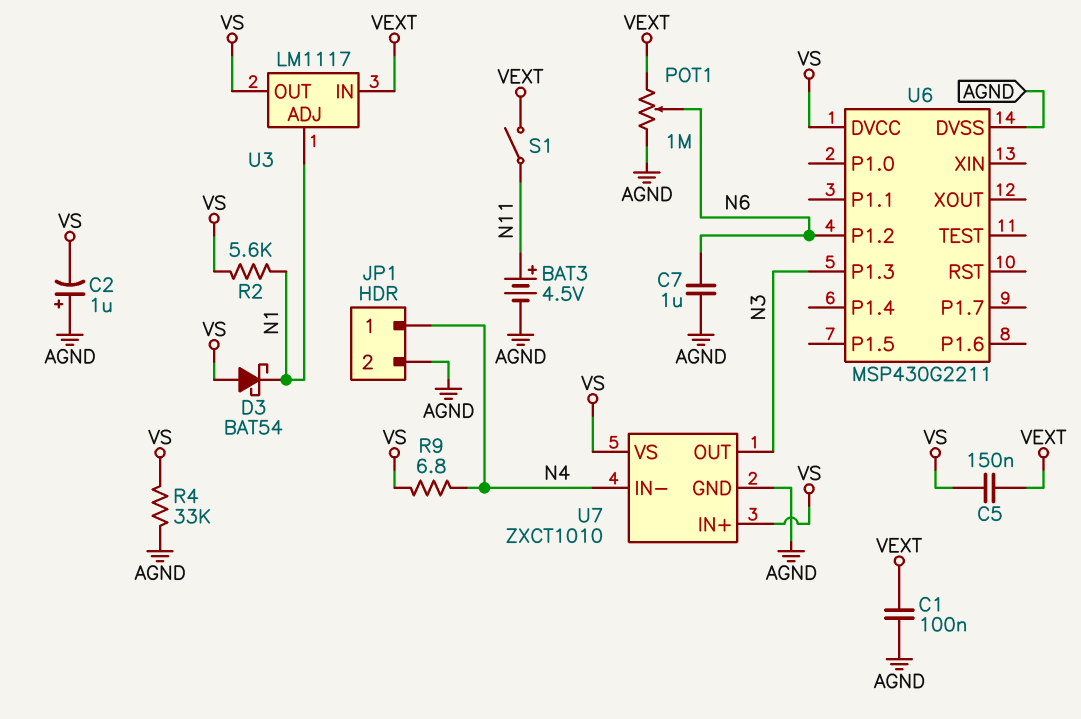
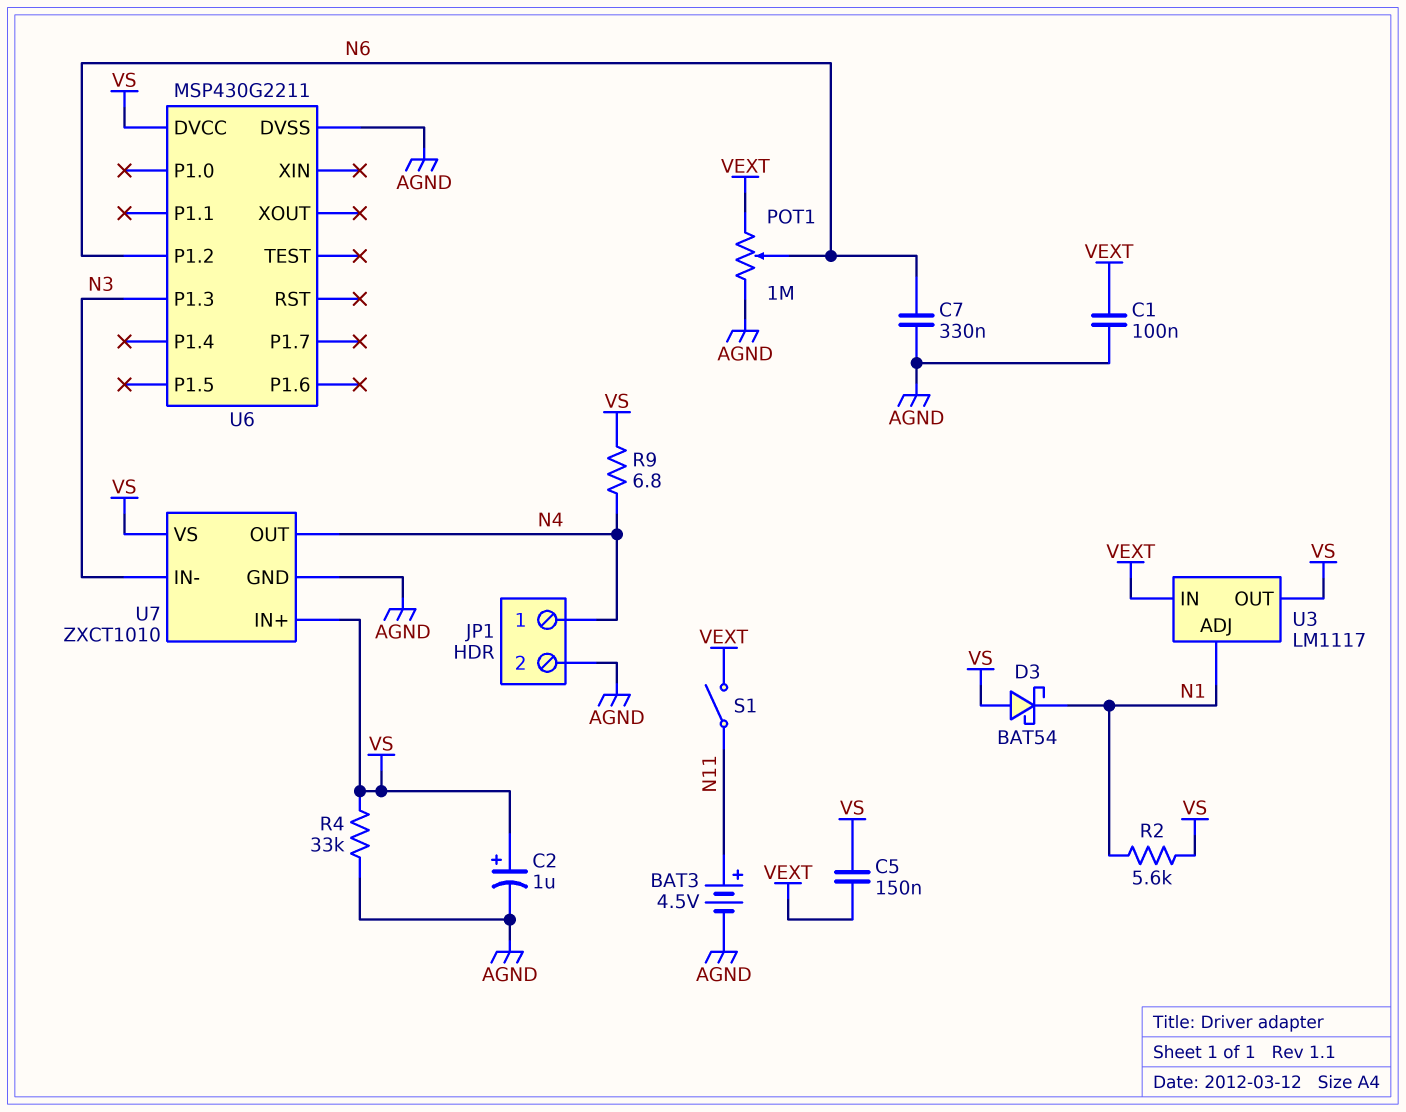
C2: 1uF (plus AGND, minus VS) -> 1uF (plus VS, minus AGND)
C7: 1uF (AGND, N6) -> 330nF (AGND, N6)
U7 pin IN-: N4 -> N3
U7 pin OUT: N3 -> N4

